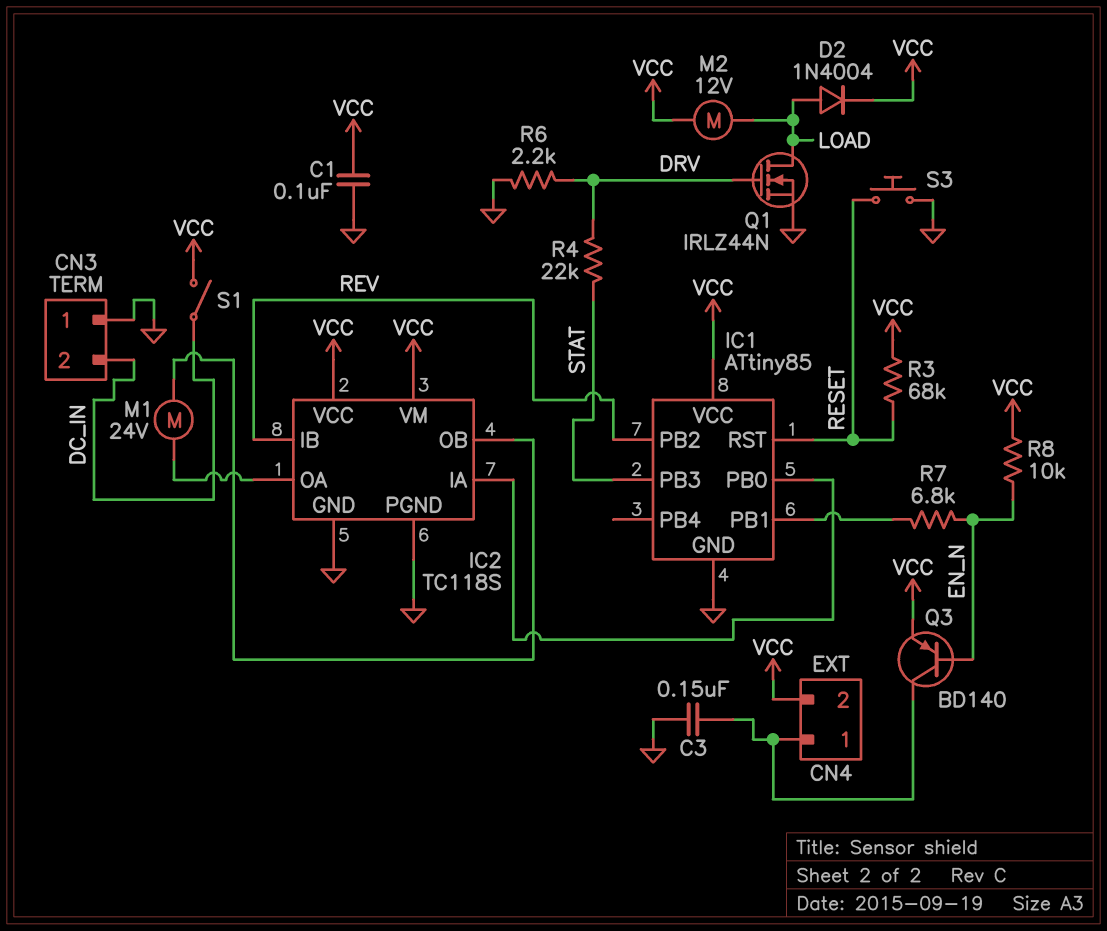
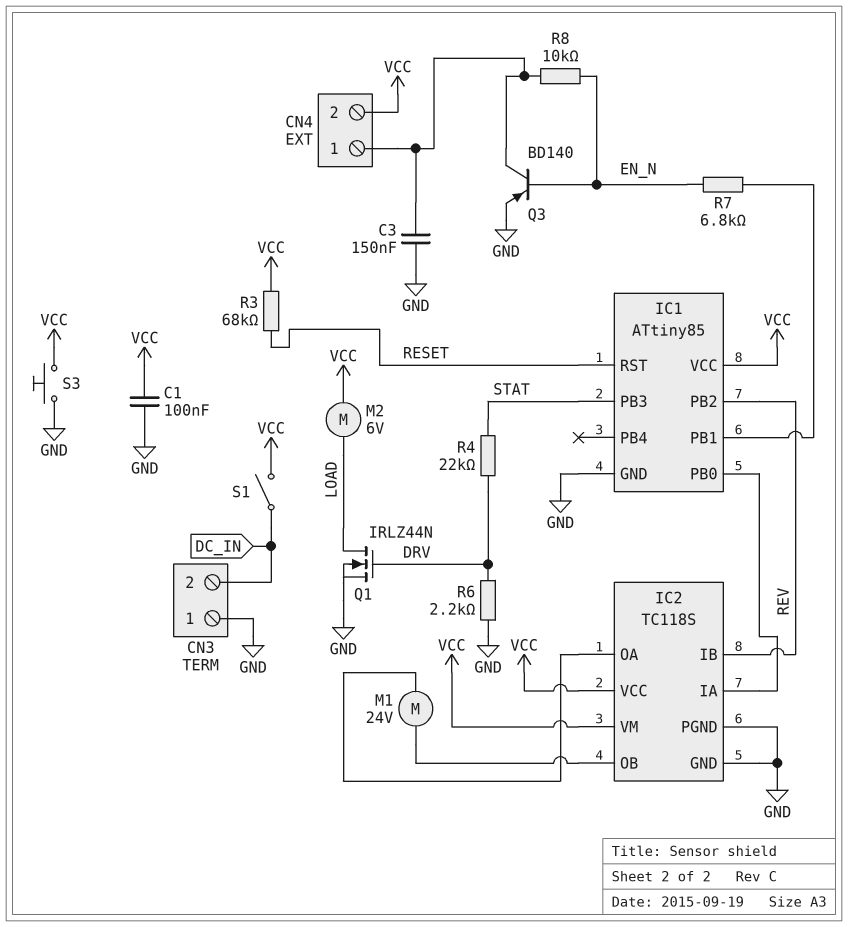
D2: diode 1N4004 (A LOAD, K VCC) -> none
M2: motor 12V (LOAD, VCC) -> motor 6V (LOAD, VCC)
Q3: PNP BD140 (B EN_N, C CN4/1, E VCC) -> PNP BD140 (B EN_N, C CN4/1, E GND)
R8: 10k (EN_N, VCC) -> 10k (CN4/1, EN_N)
S3: button (GND, RESET) -> button (GND, VCC)

